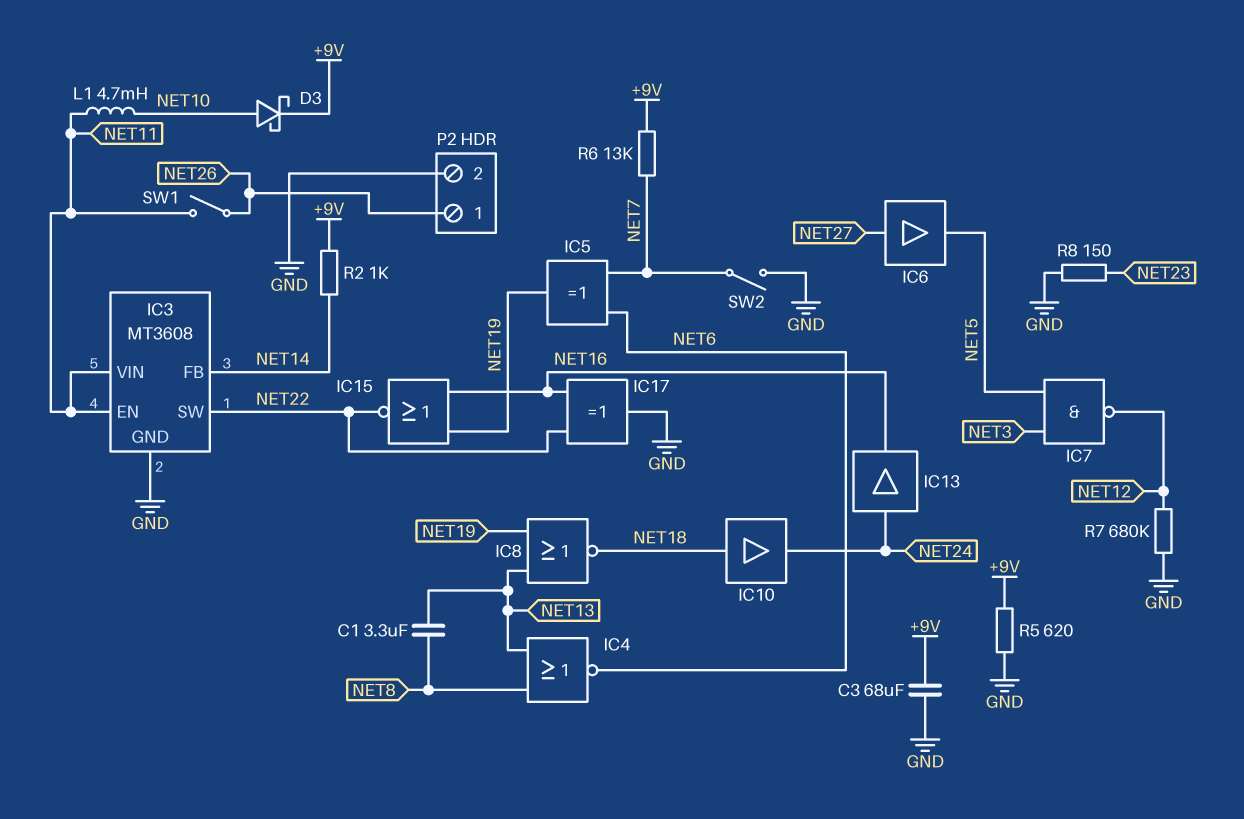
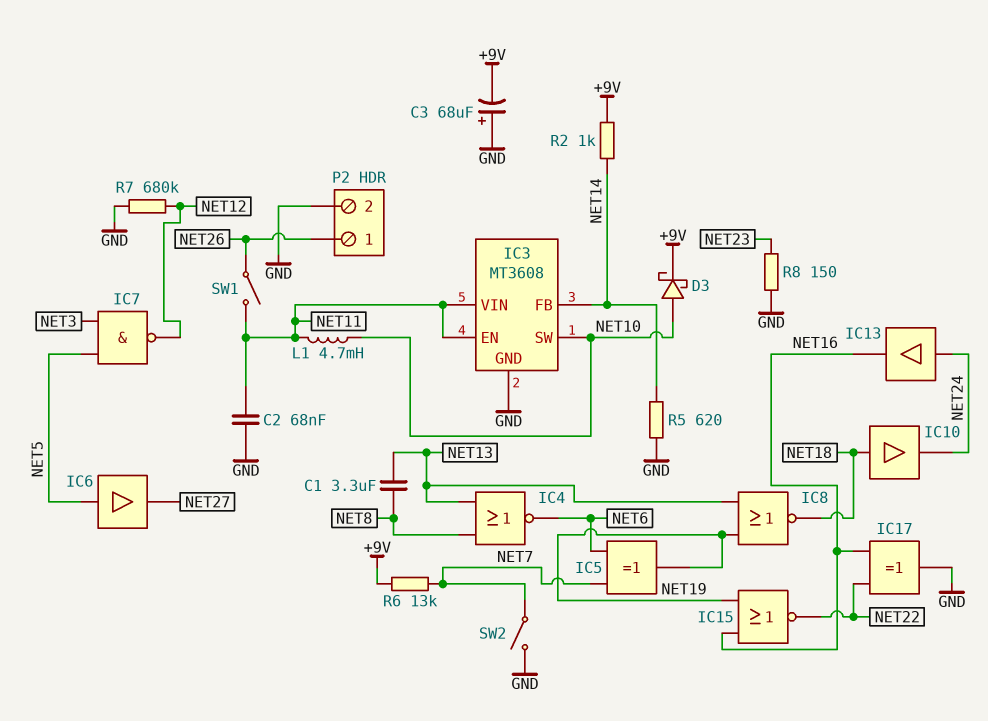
C2: none -> 68nF (GND, NET11)
C3: 68uF (+9V, GND) -> 68uF (plus GND, minus +9V)
IC3 pin SW: NET22 -> NET10
IC6: buffer (in NET27, out NET5) -> buffer (in NET5, out NET27)
R5: 620 (+9V, GND) -> 620 (GND, NET14)

